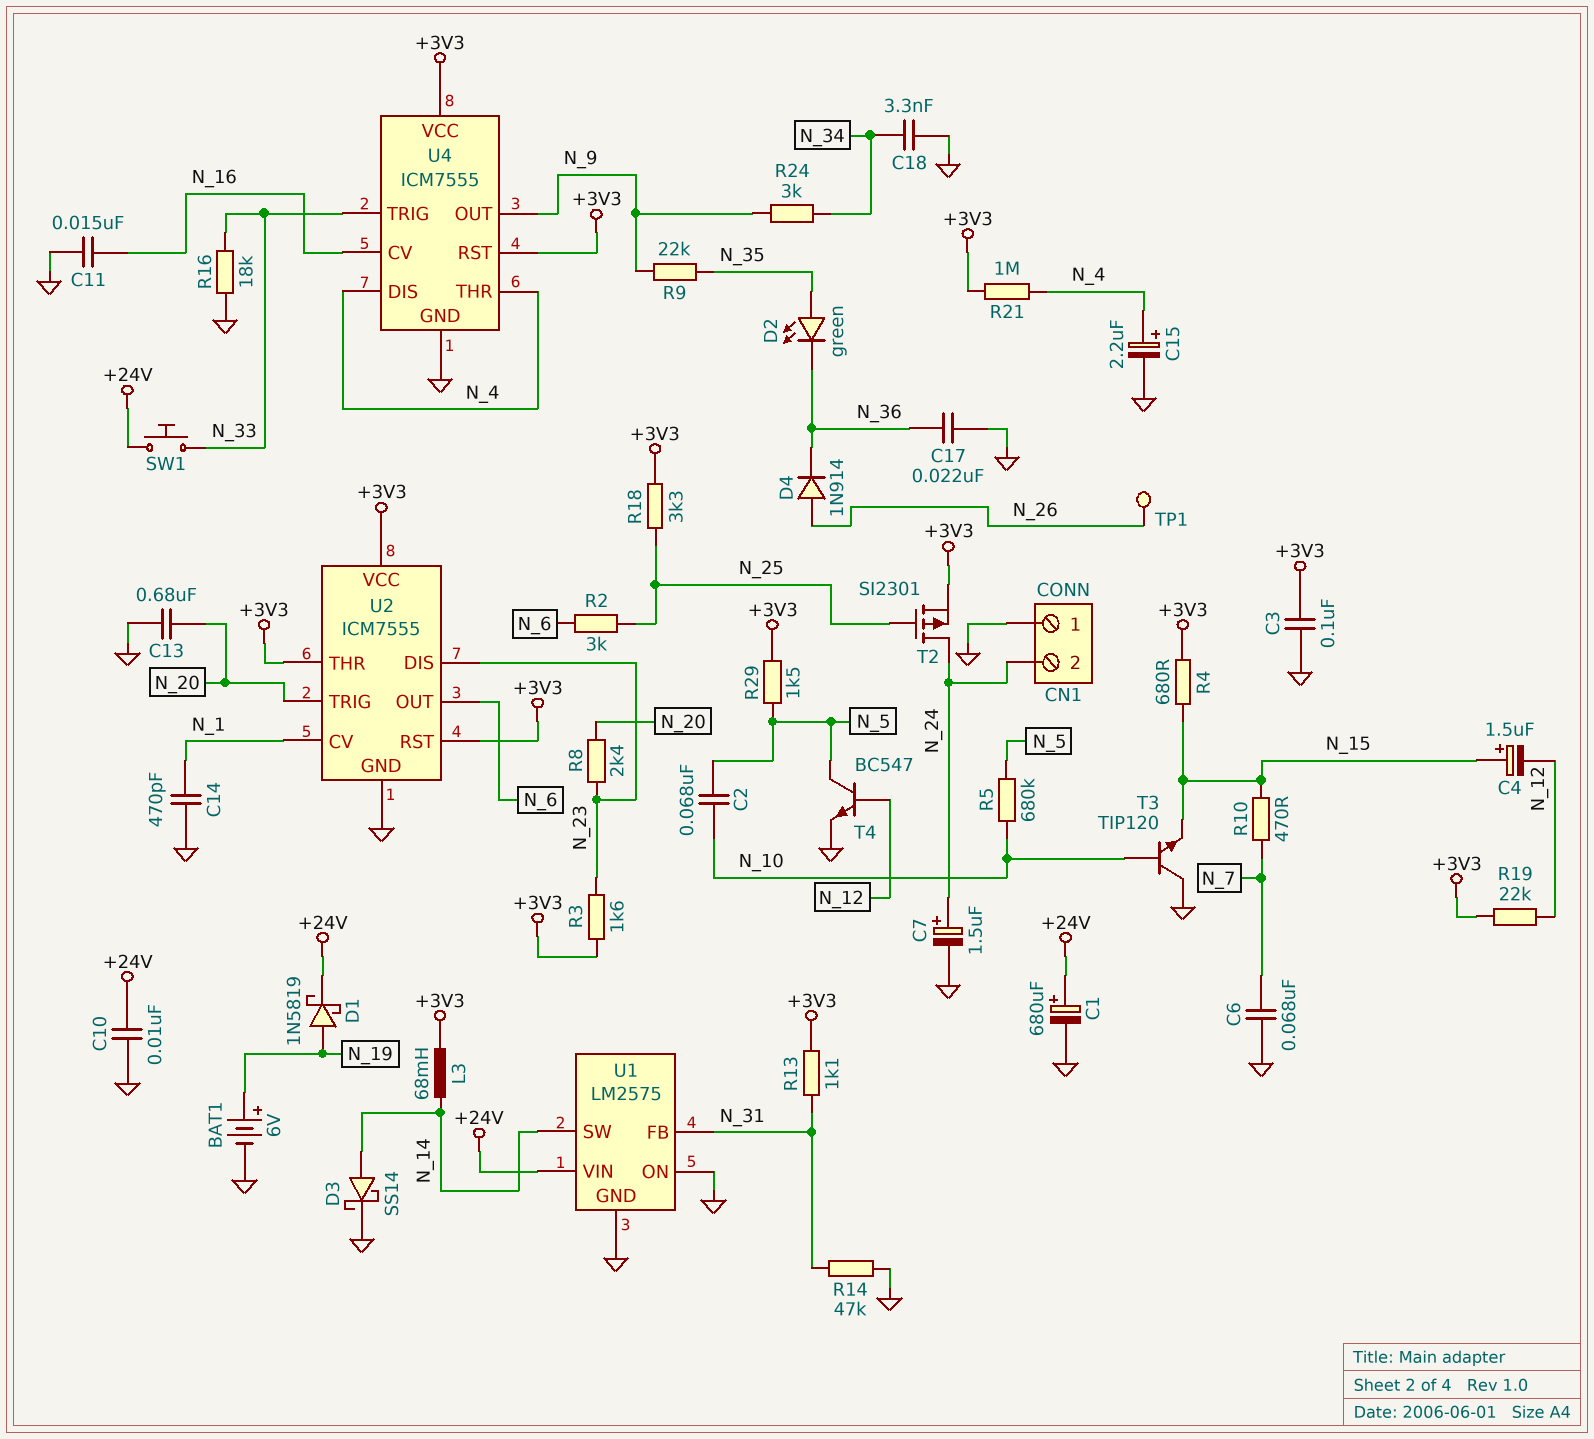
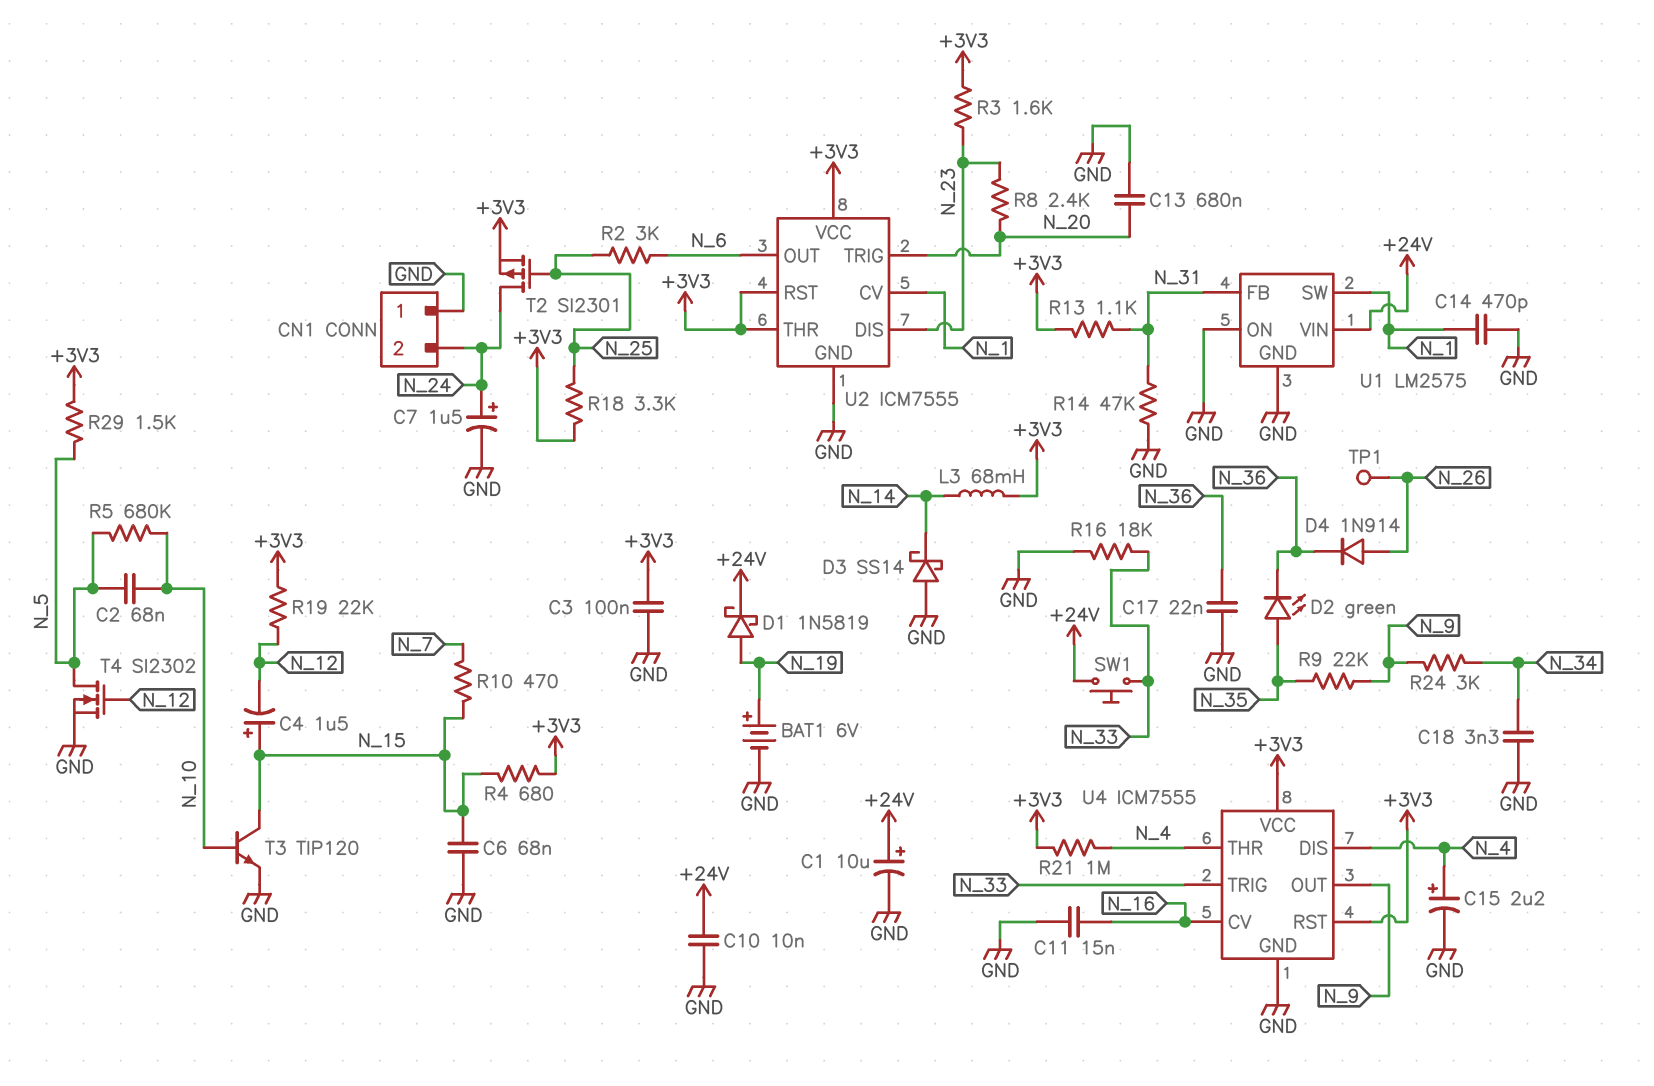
C1: 680uF (plus +24V, minus GND) -> 10uF (plus +24V, minus GND)
C6: 68nF (GND, N_7) -> 68nF (GND, N_15)
D3: schottky SS14 (A N_14, K GND) -> schottky SS14 (A GND, K N_14)
T3: NPN TIP120 (B N_10, C GND, E N_15) -> NPN TIP120 (B N_10, C N_15, E GND)
T4: NPN BC547 (B N_12, C N_5, E GND) -> NMOS SI2302 (G N_12, D N_5, S GND)
U1 pin SW: N_14 -> N_1

